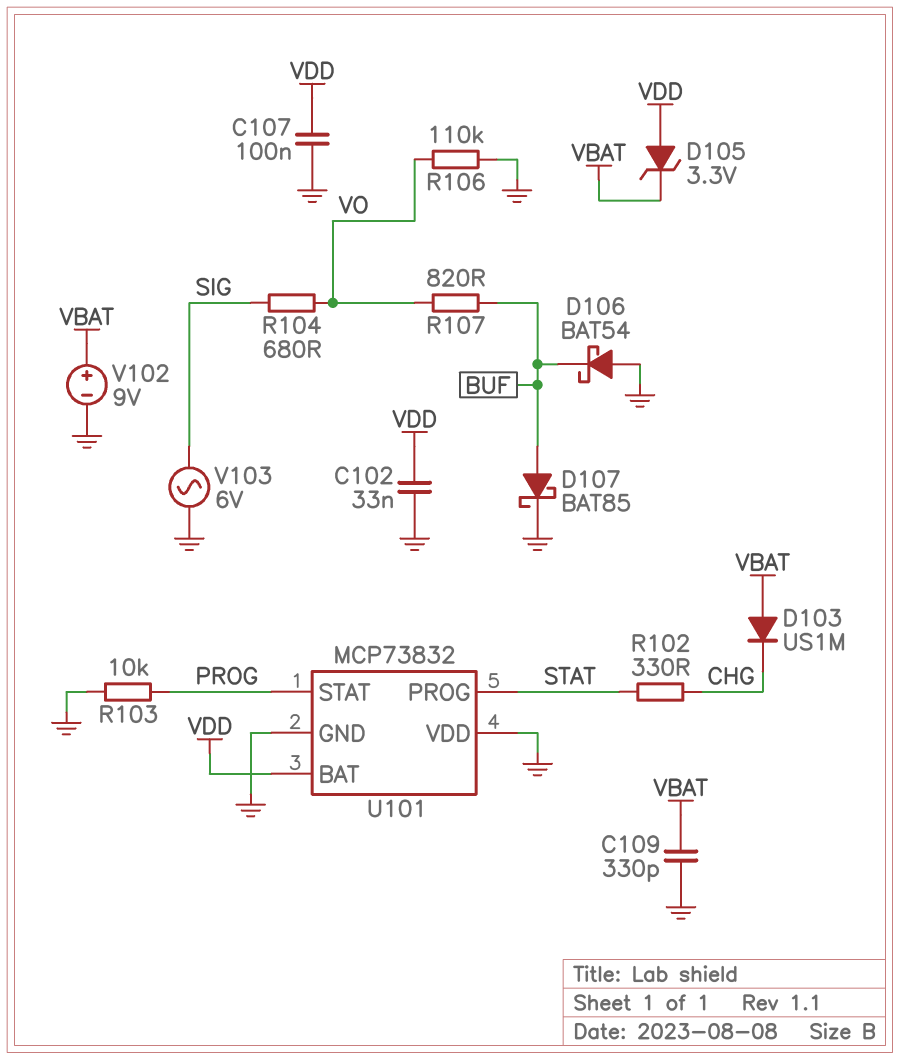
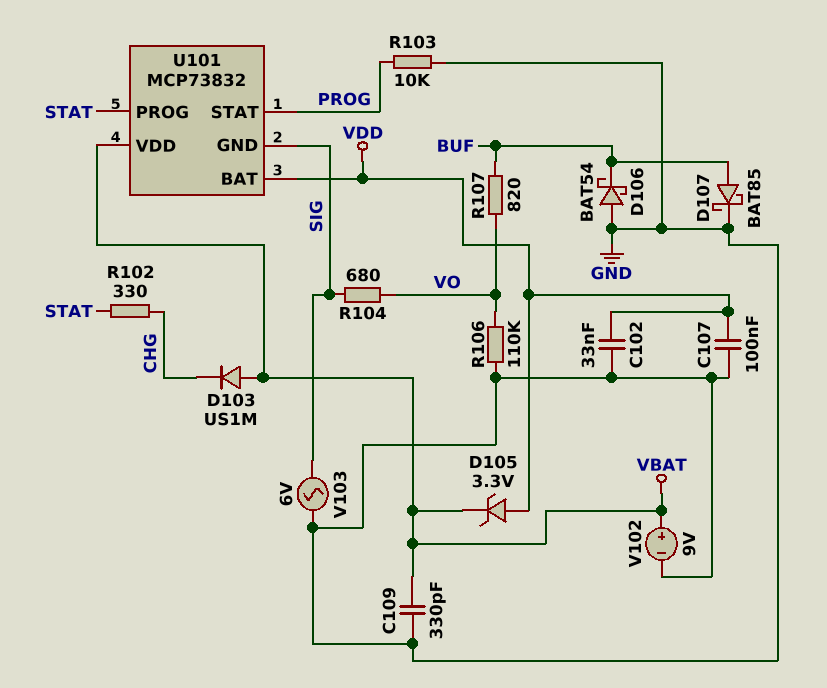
U101 pin GND: GND -> SIG
U101 pin VDD: GND -> VBAT

